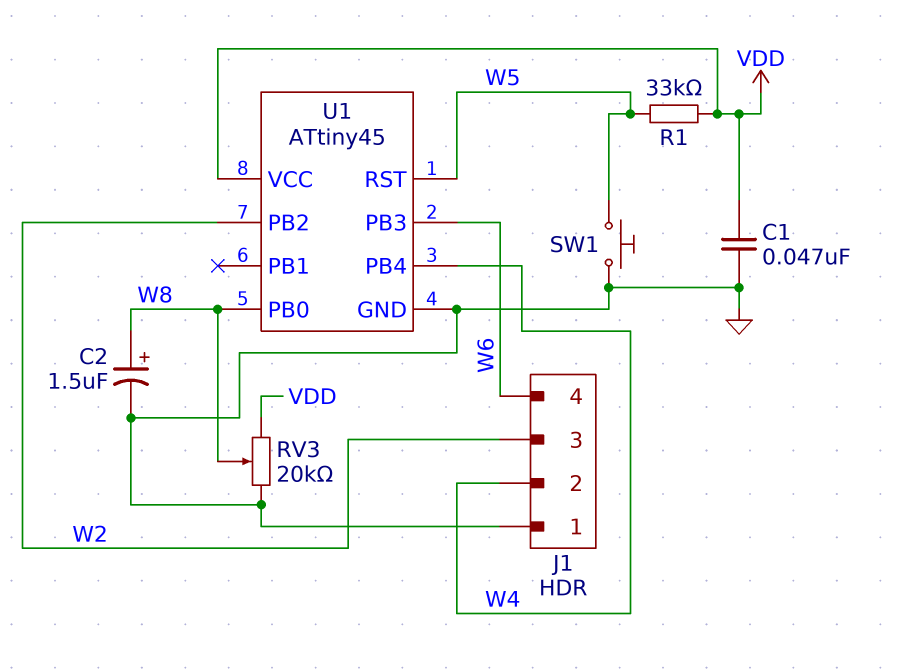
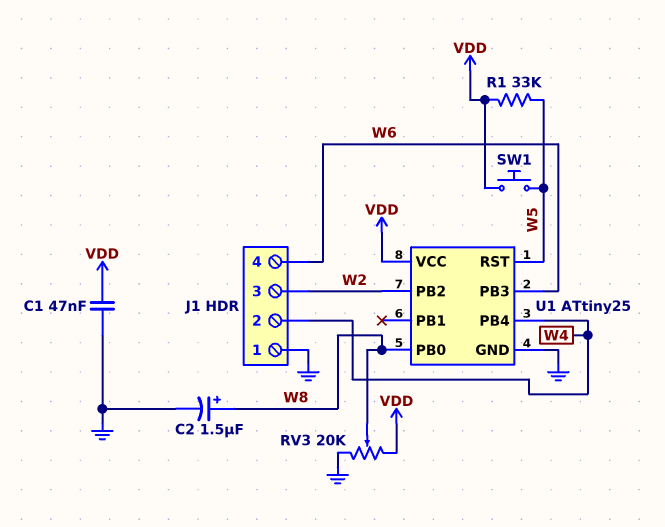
SW1: button (GND, W5) -> button (VDD, W5)
U1: ATtiny45 -> ATtiny25

